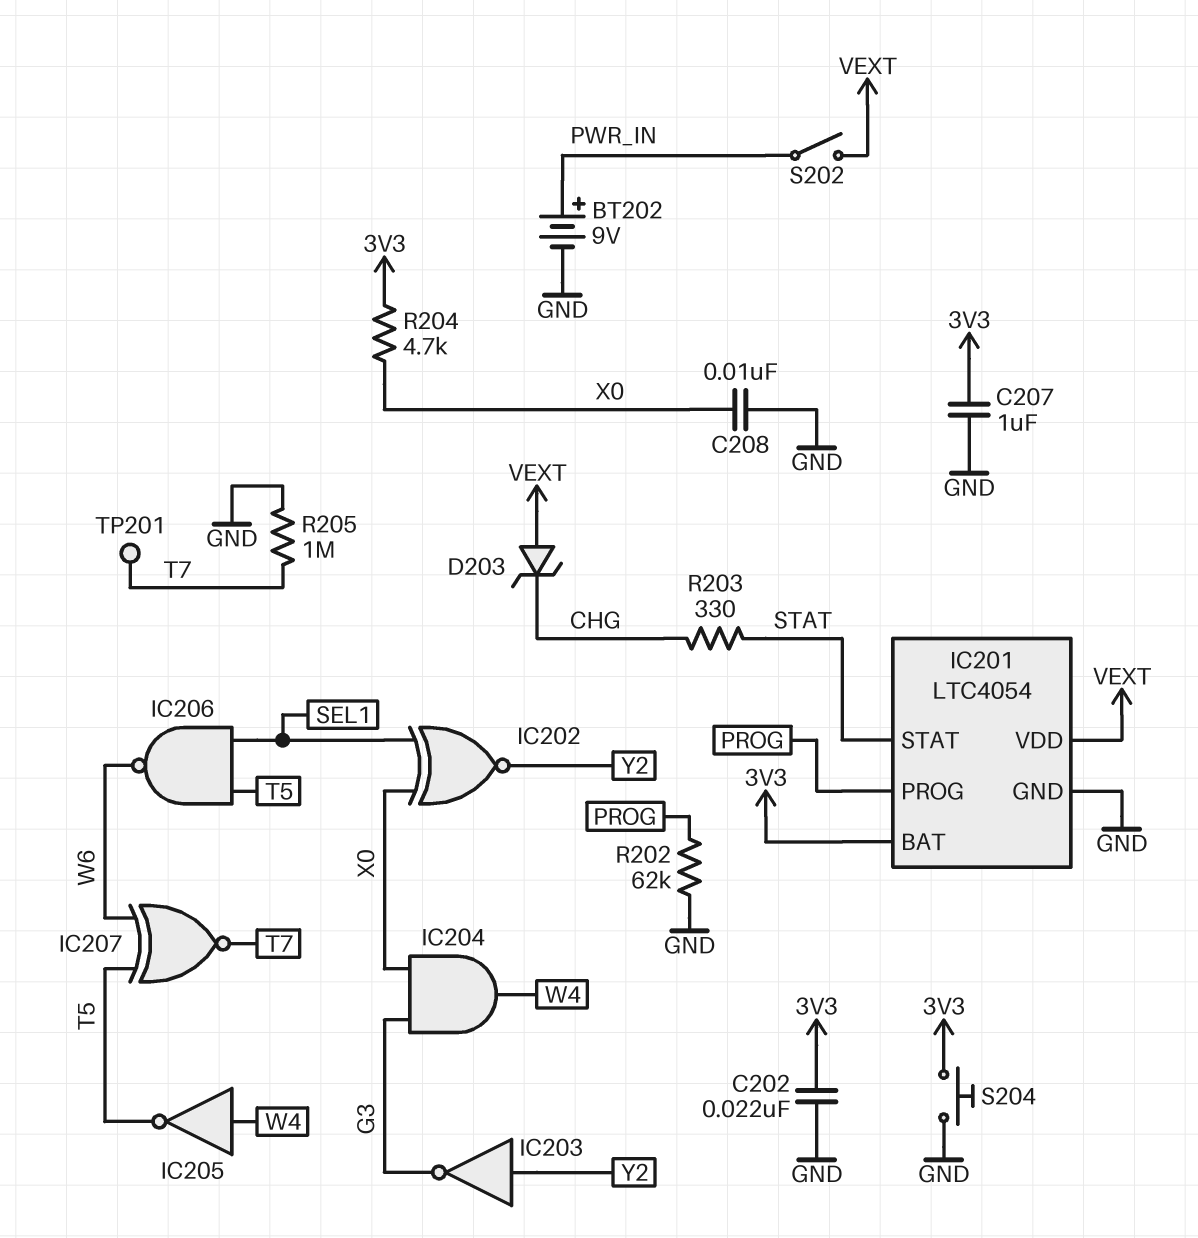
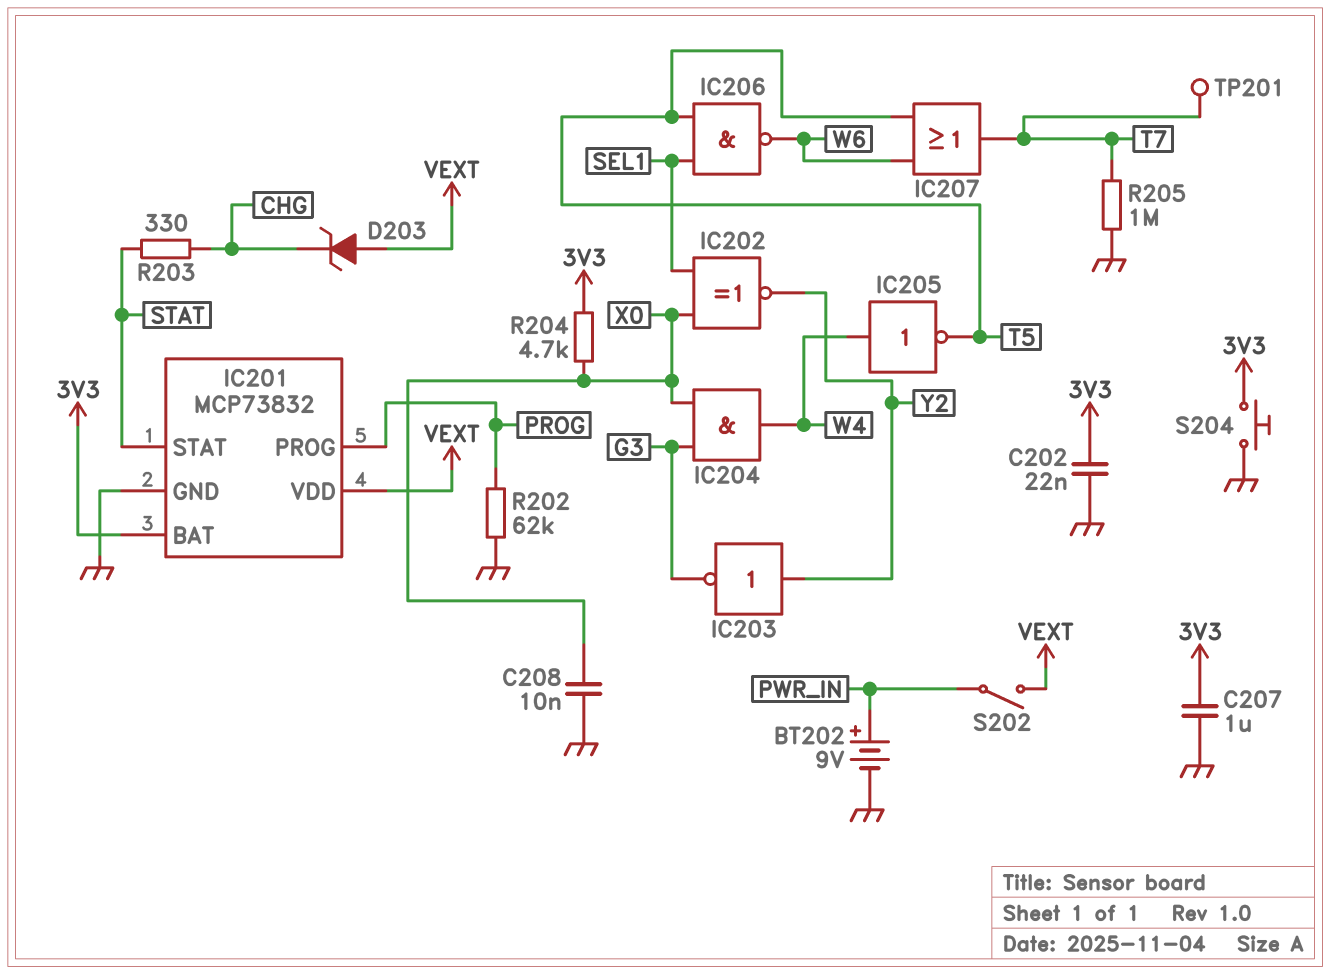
IC201: LTC4054 -> MCP73832
IC207: XNOR (in T5, in W6, out T7) -> OR (in T5, in W6, out T7)

